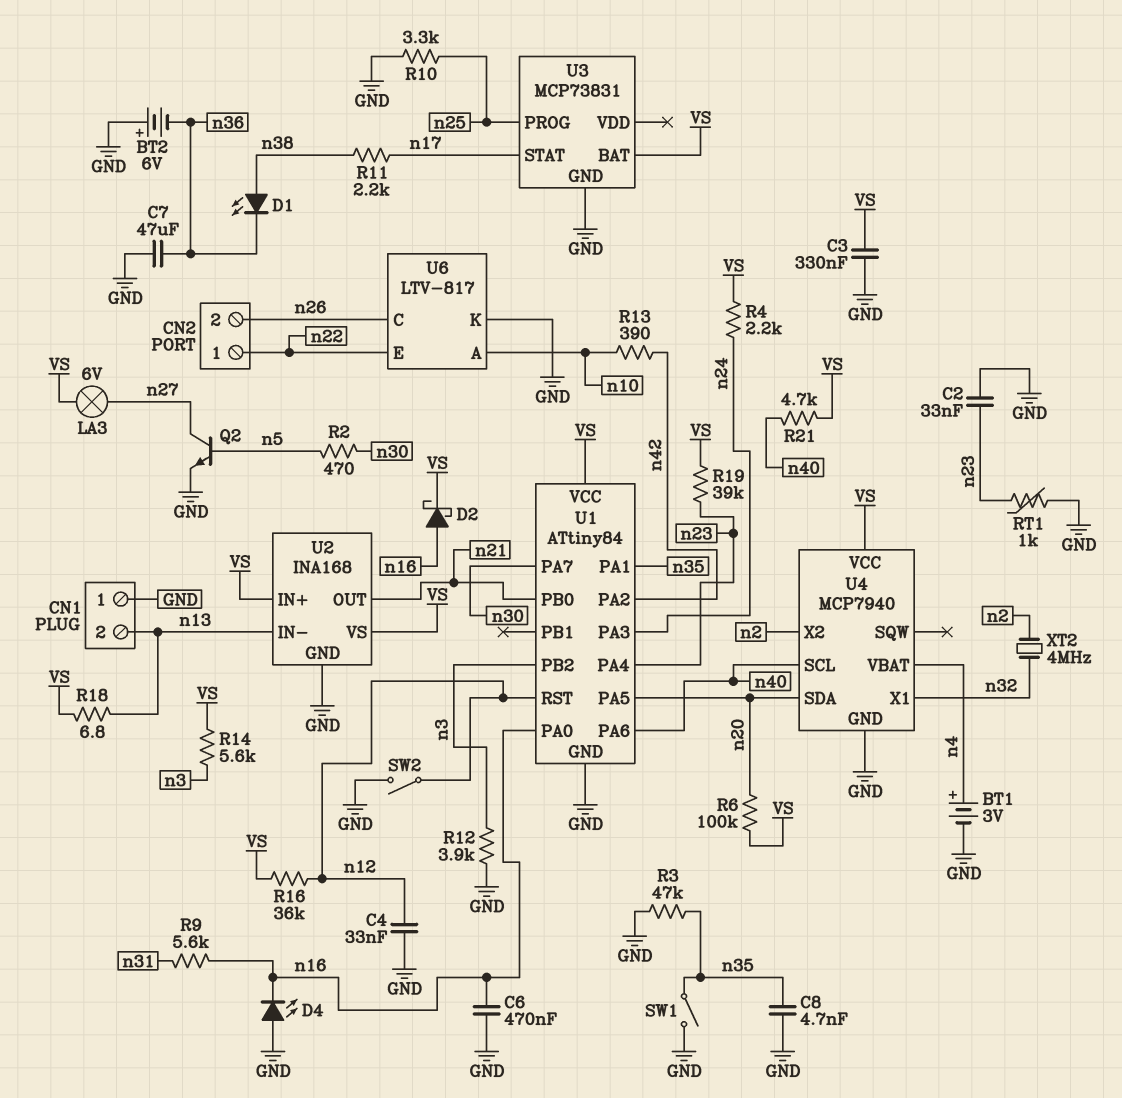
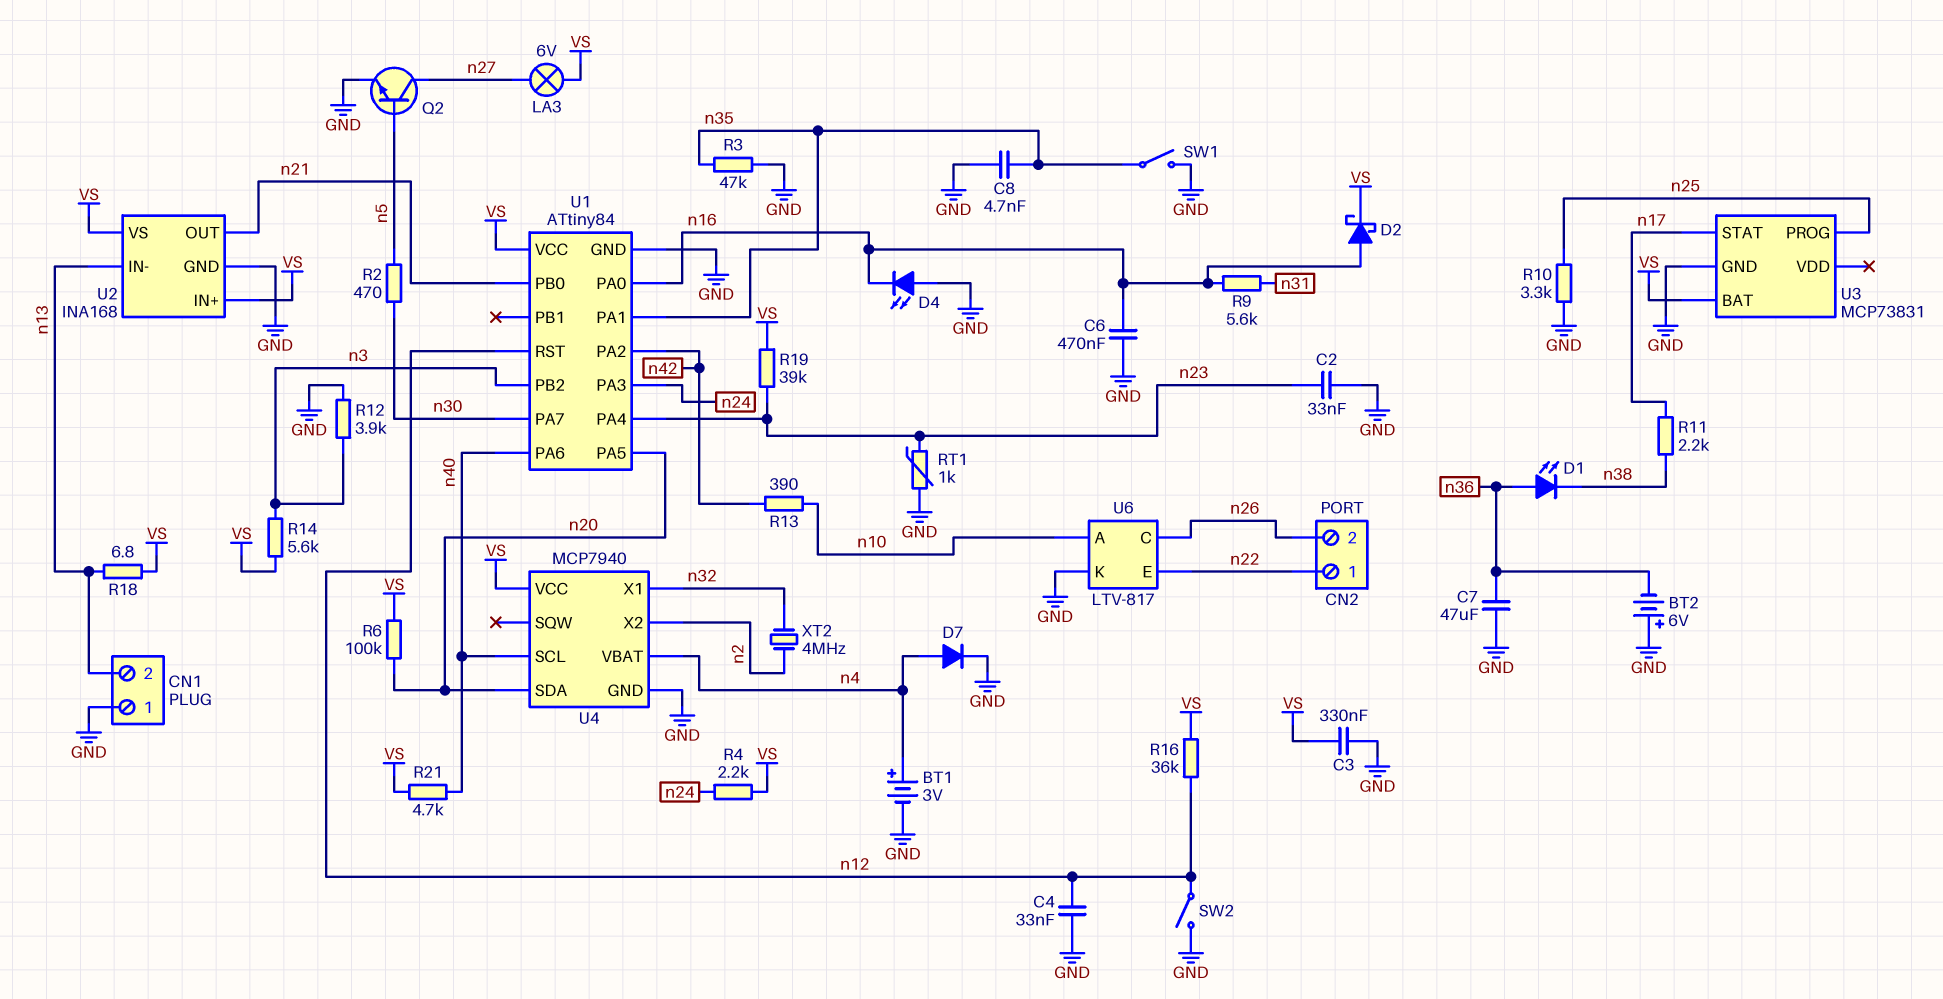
D1: LED (A n38, K n36) -> LED (A n36, K n38)
D7: none -> diode (A n4, K GND)

